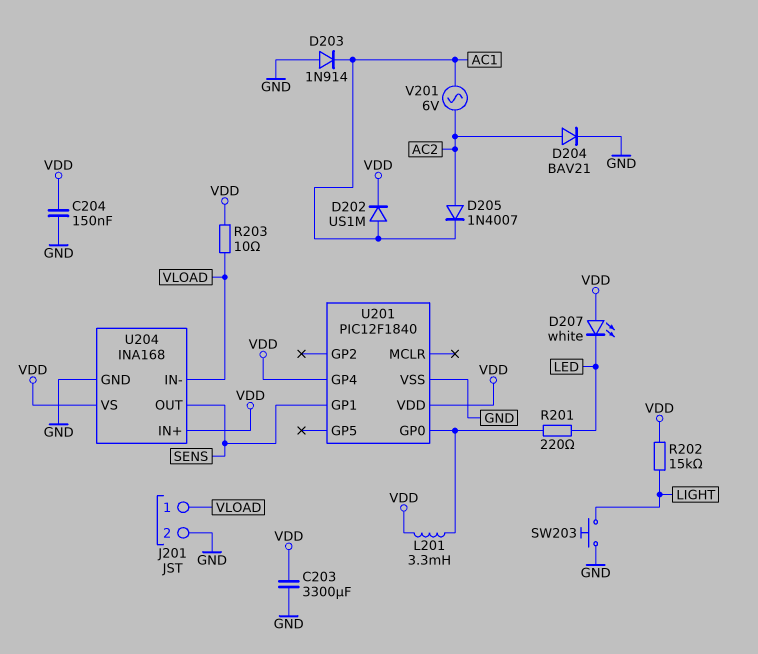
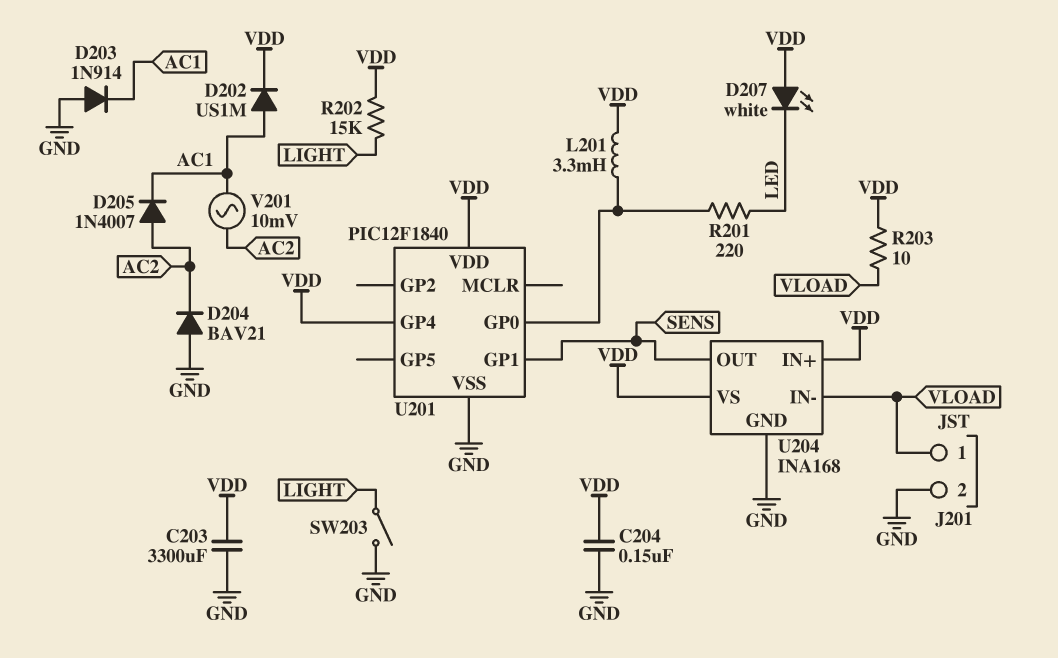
D204: diode BAV21 (A AC2, K GND) -> diode BAV21 (A GND, K AC2)
SW203: button (GND, LIGHT) -> switch (GND, LIGHT)
V201: AC 6V (AC1, AC2) -> AC 10mV (AC1, AC2)

